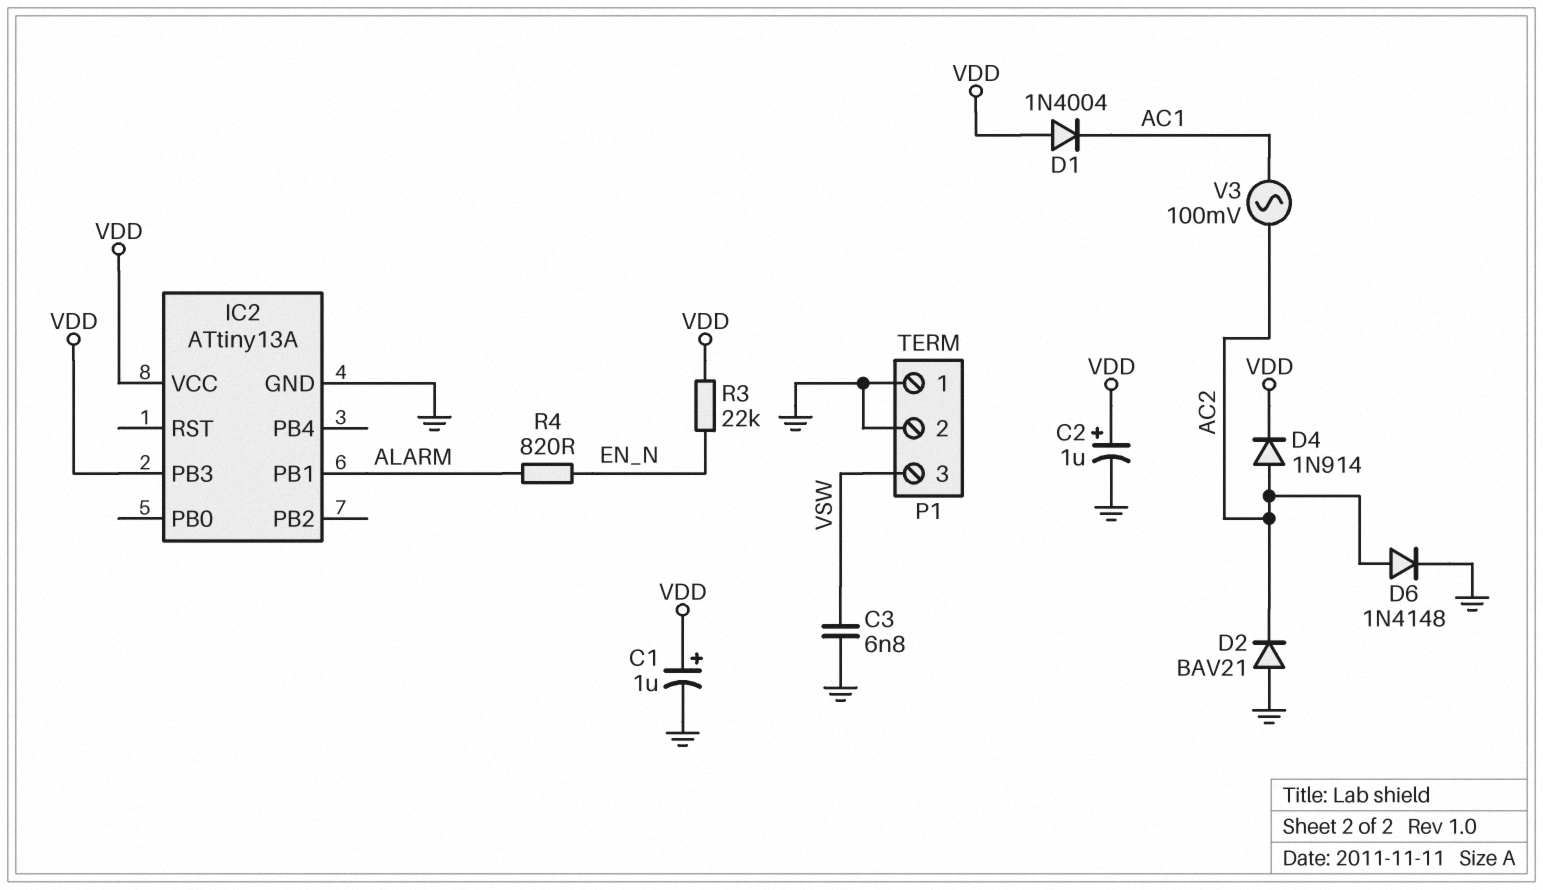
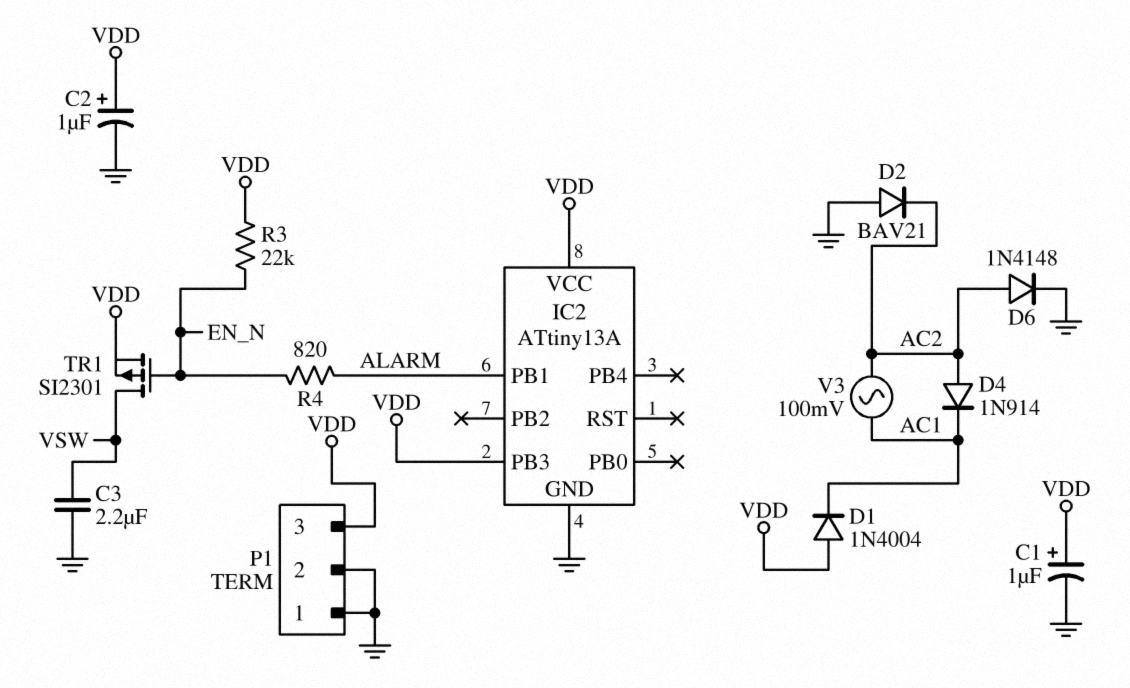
C3: 6.8nF (GND, VSW) -> 2.2uF (GND, VSW)
D4: diode 1N914 (A AC2, K VDD) -> diode 1N914 (A AC2, K AC1)
P1 pin 3: VSW -> VDD
TR1: none -> PMOS SI2301 (G EN_N, D VSW, S VDD)

